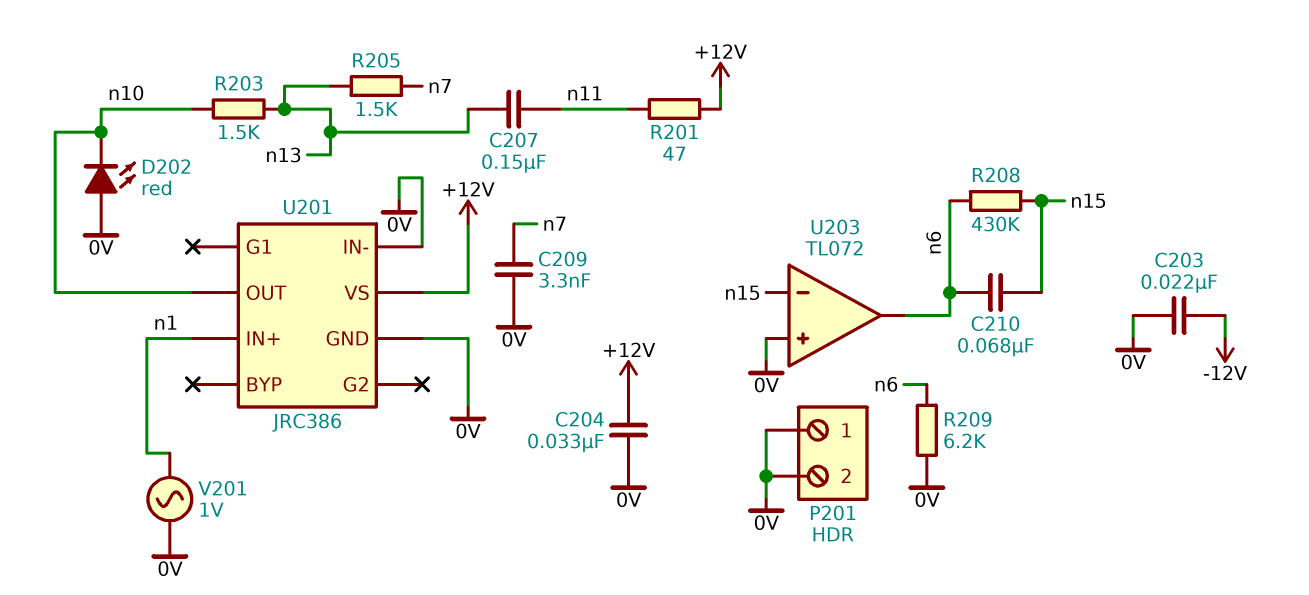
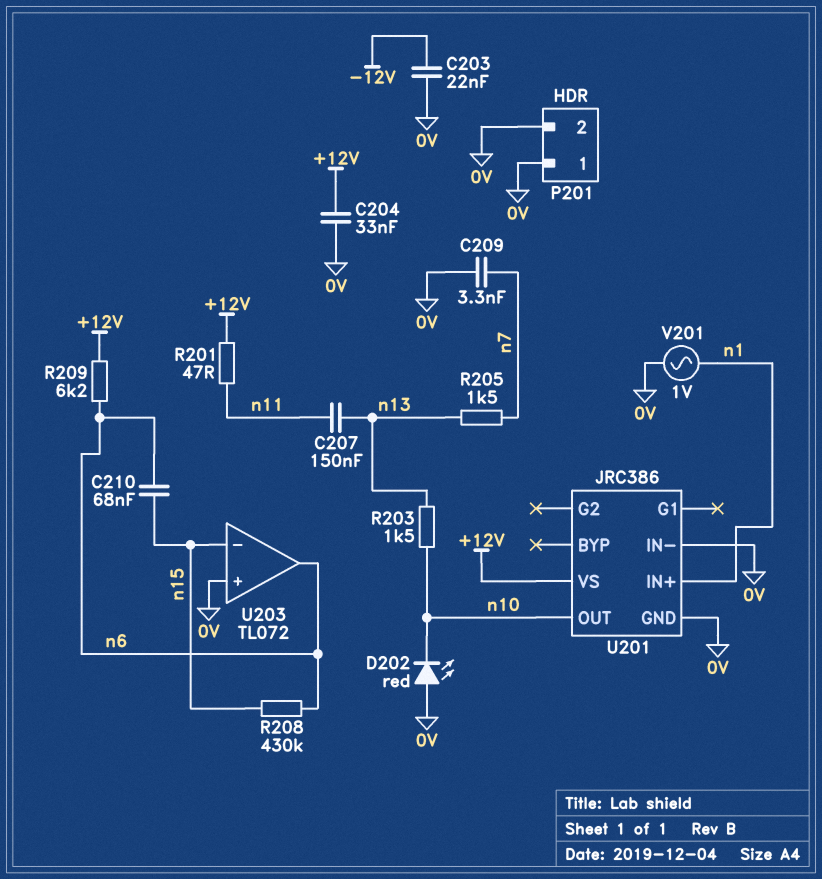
R209: 6.2k (0V, n6) -> 6.2k (+12V, n6)

